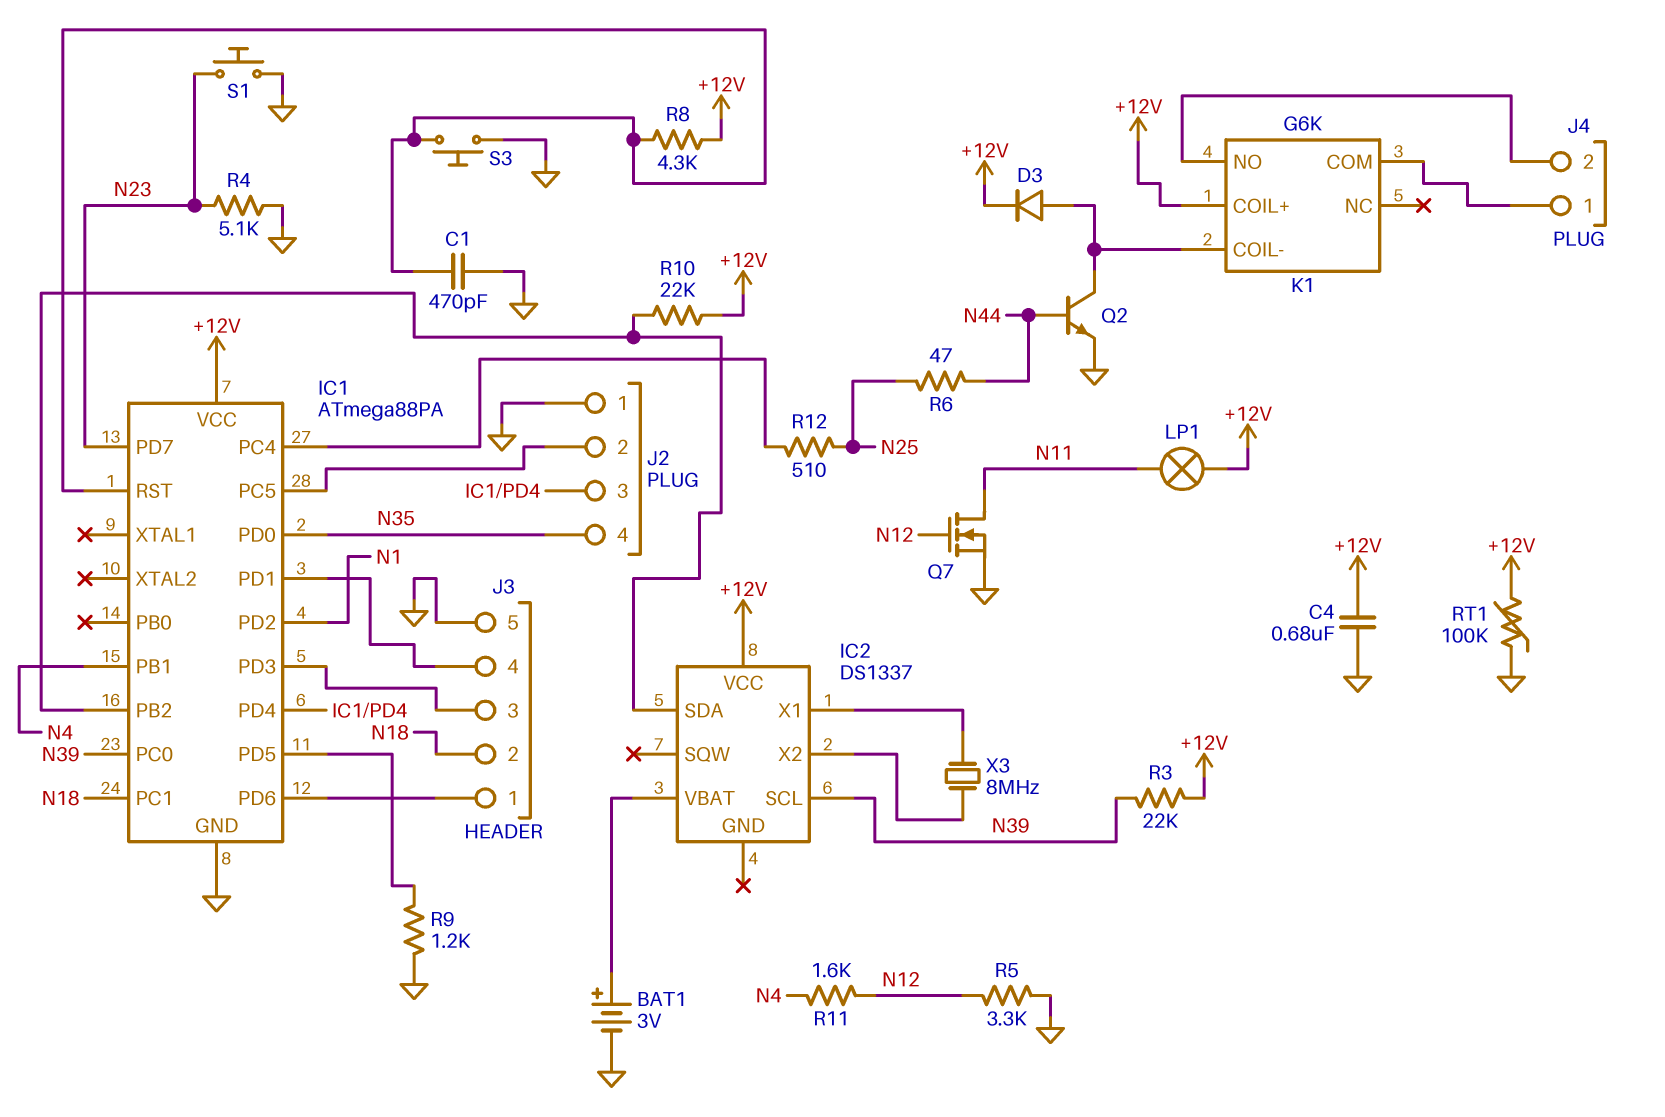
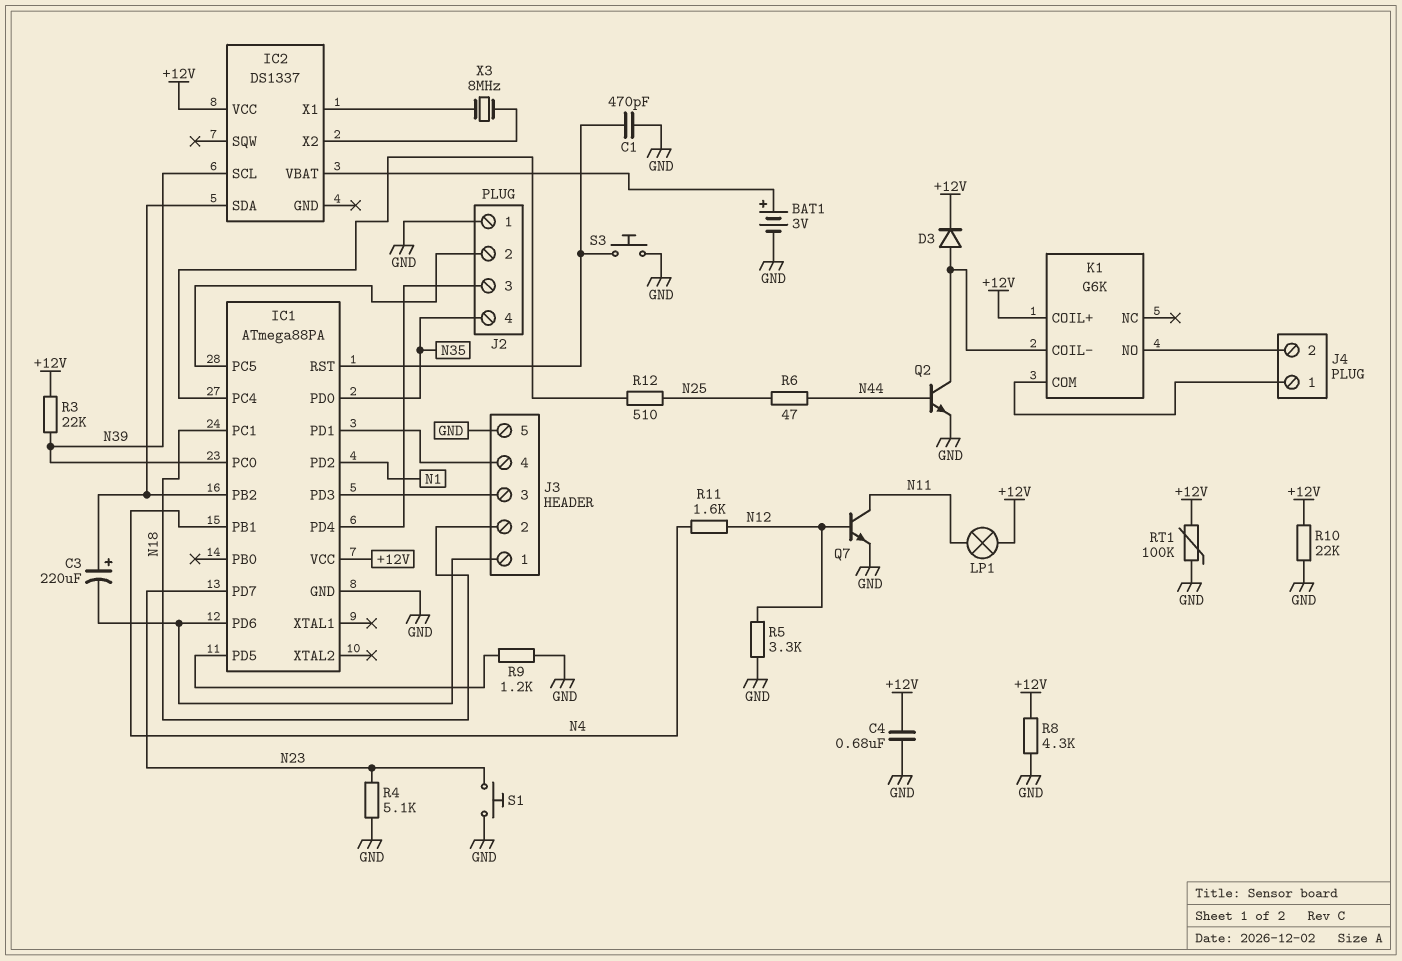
C3: none -> 220uF (plus IC1/PB2, minus IC1/PD6)
Q7: NMOS (G N12, D N11, S GND) -> NPN (B N12, C N11, E GND)
R8: 4.3k (+12V, IC1/RST) -> 4.3k (+12V, GND)
R10: 22k (+12V, IC1/PB2) -> 22k (+12V, GND)

